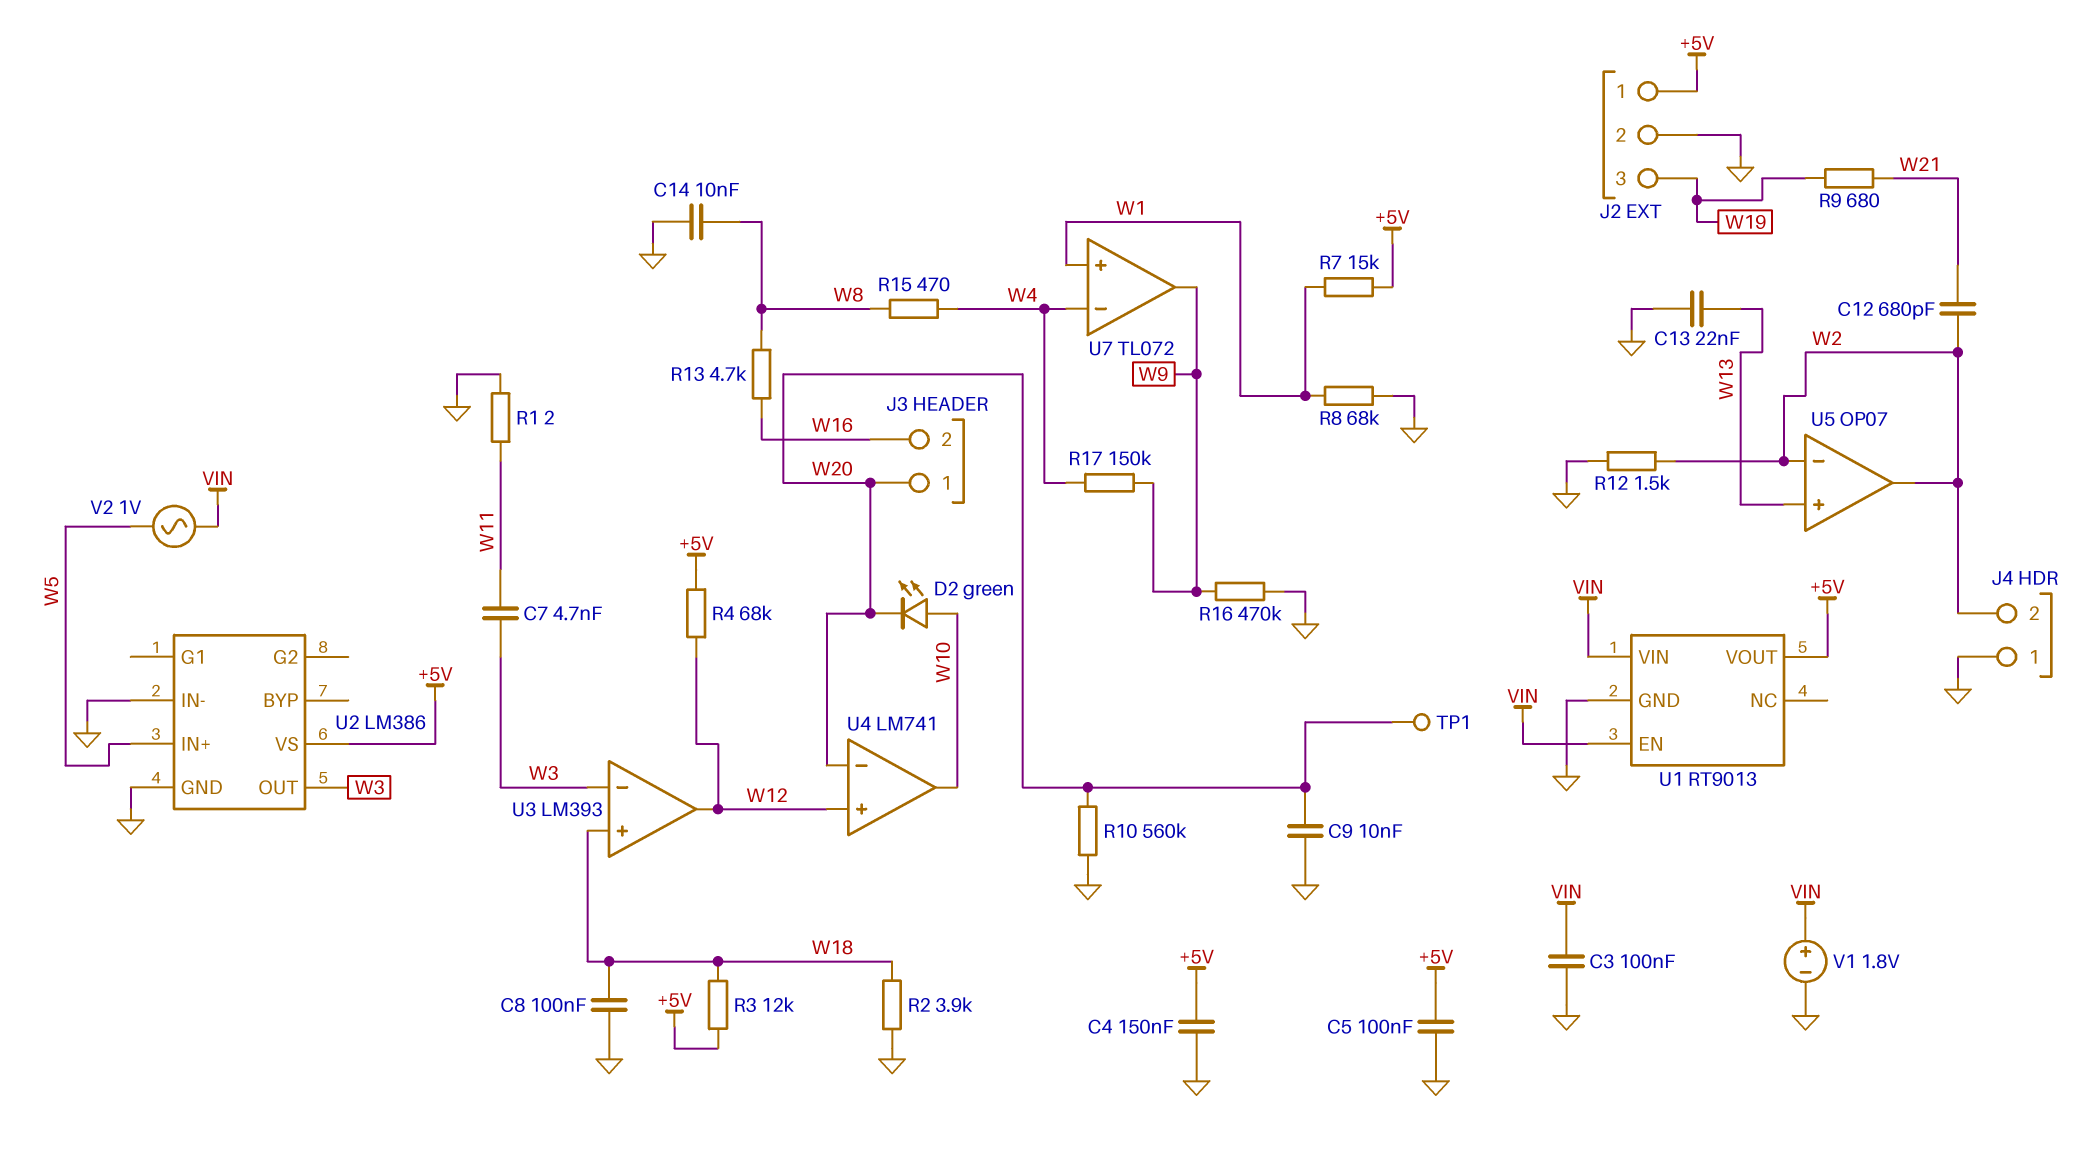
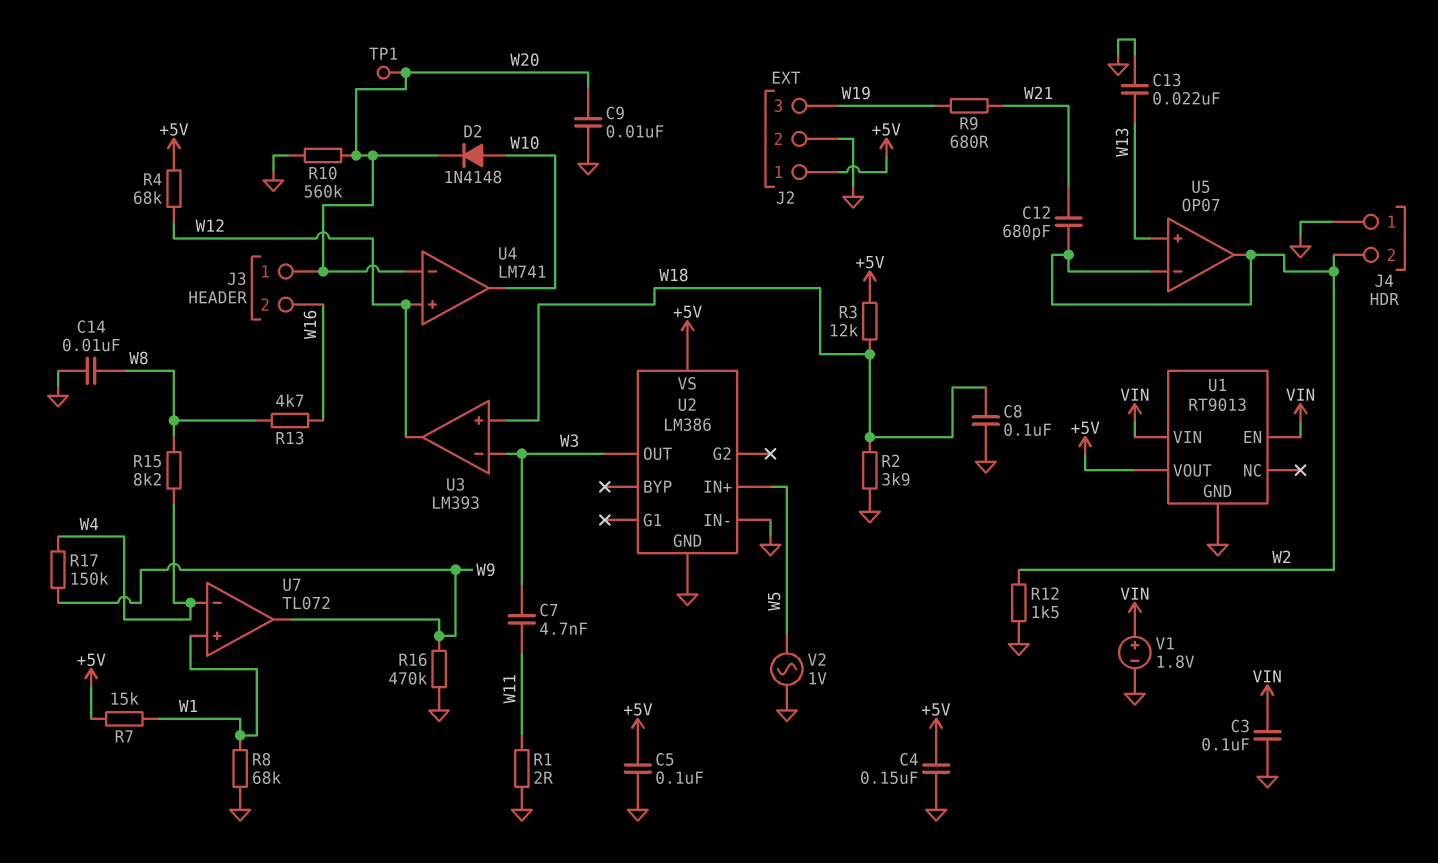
D2: LED green (A W10, K W20) -> diode 1N4148 (A W10, K W20)
R15: 470 (W4, W8) -> 8.2k (W4, W8)
V2: AC 1V (VIN, W5) -> AC 1V (GND, W5)

